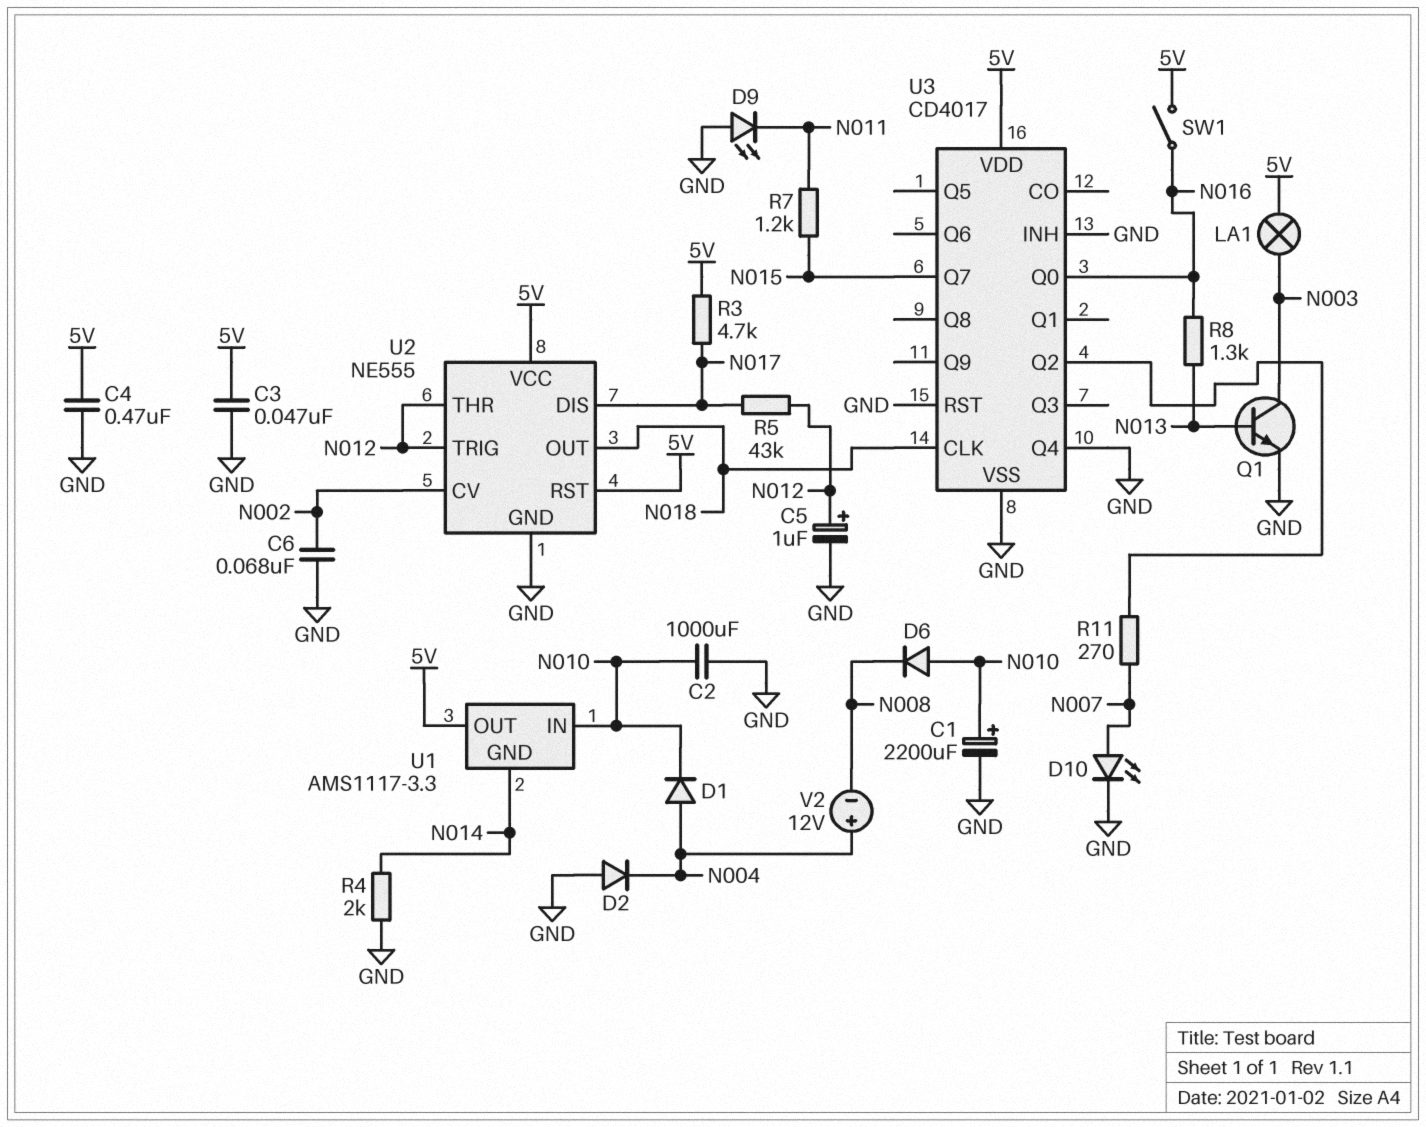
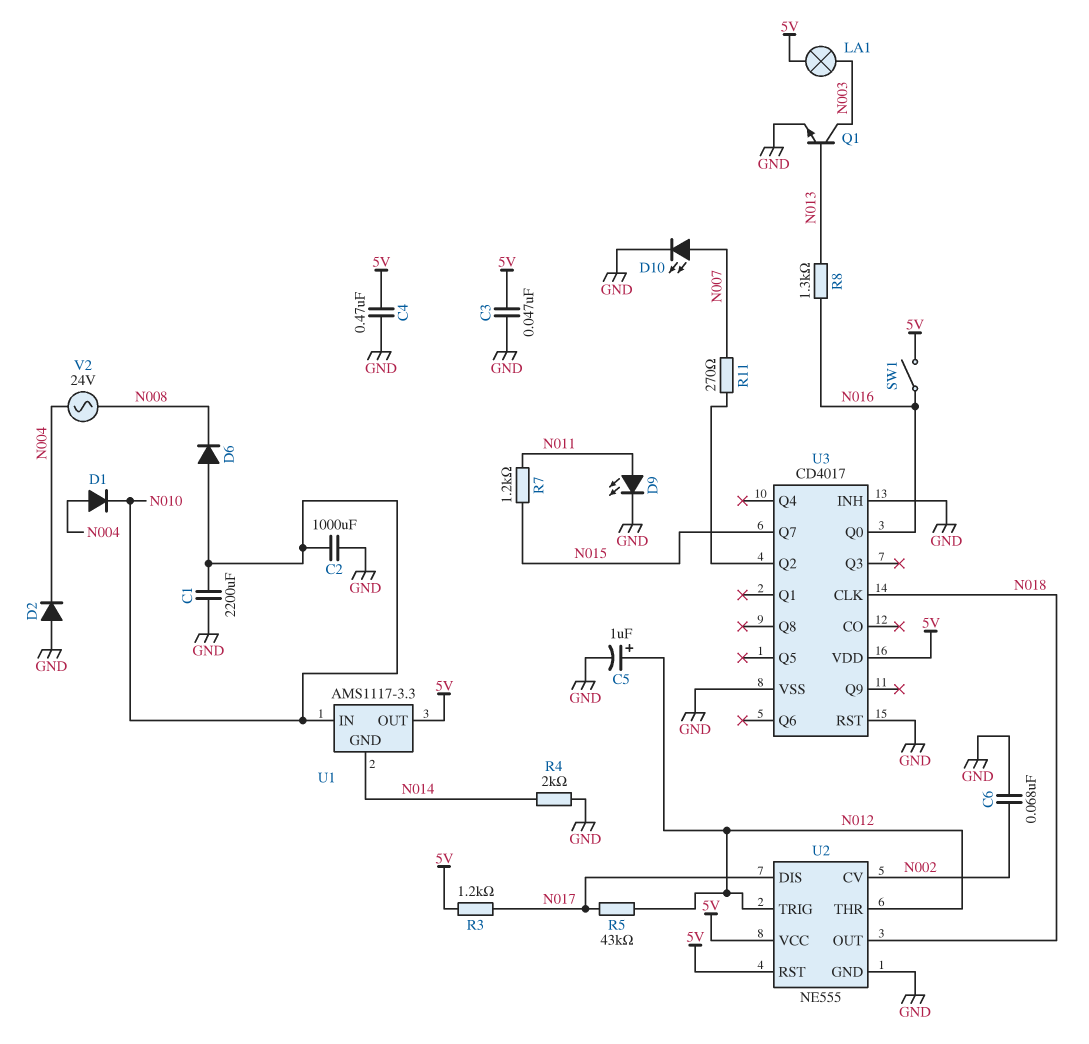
C1: 2200uF (plus N010, minus GND) -> 2200uF (GND, N010)
D9: LED (A GND, K N011) -> LED (A N011, K GND)
R3: 4.7k (5V, N017) -> 1.2k (5V, N017)
U3 pin Q4: GND -> none
V2: 12V (plus N004, minus N008) -> AC 24V (N004, N008)

